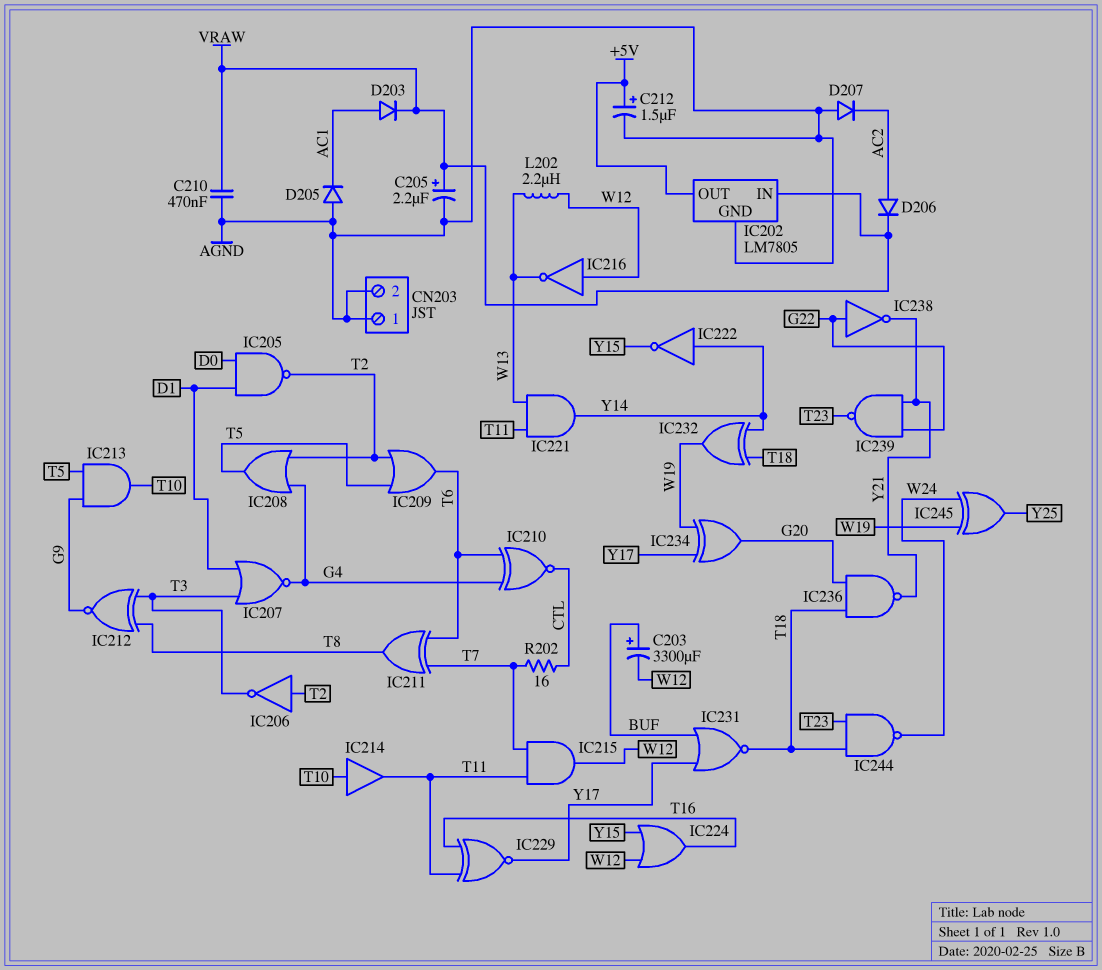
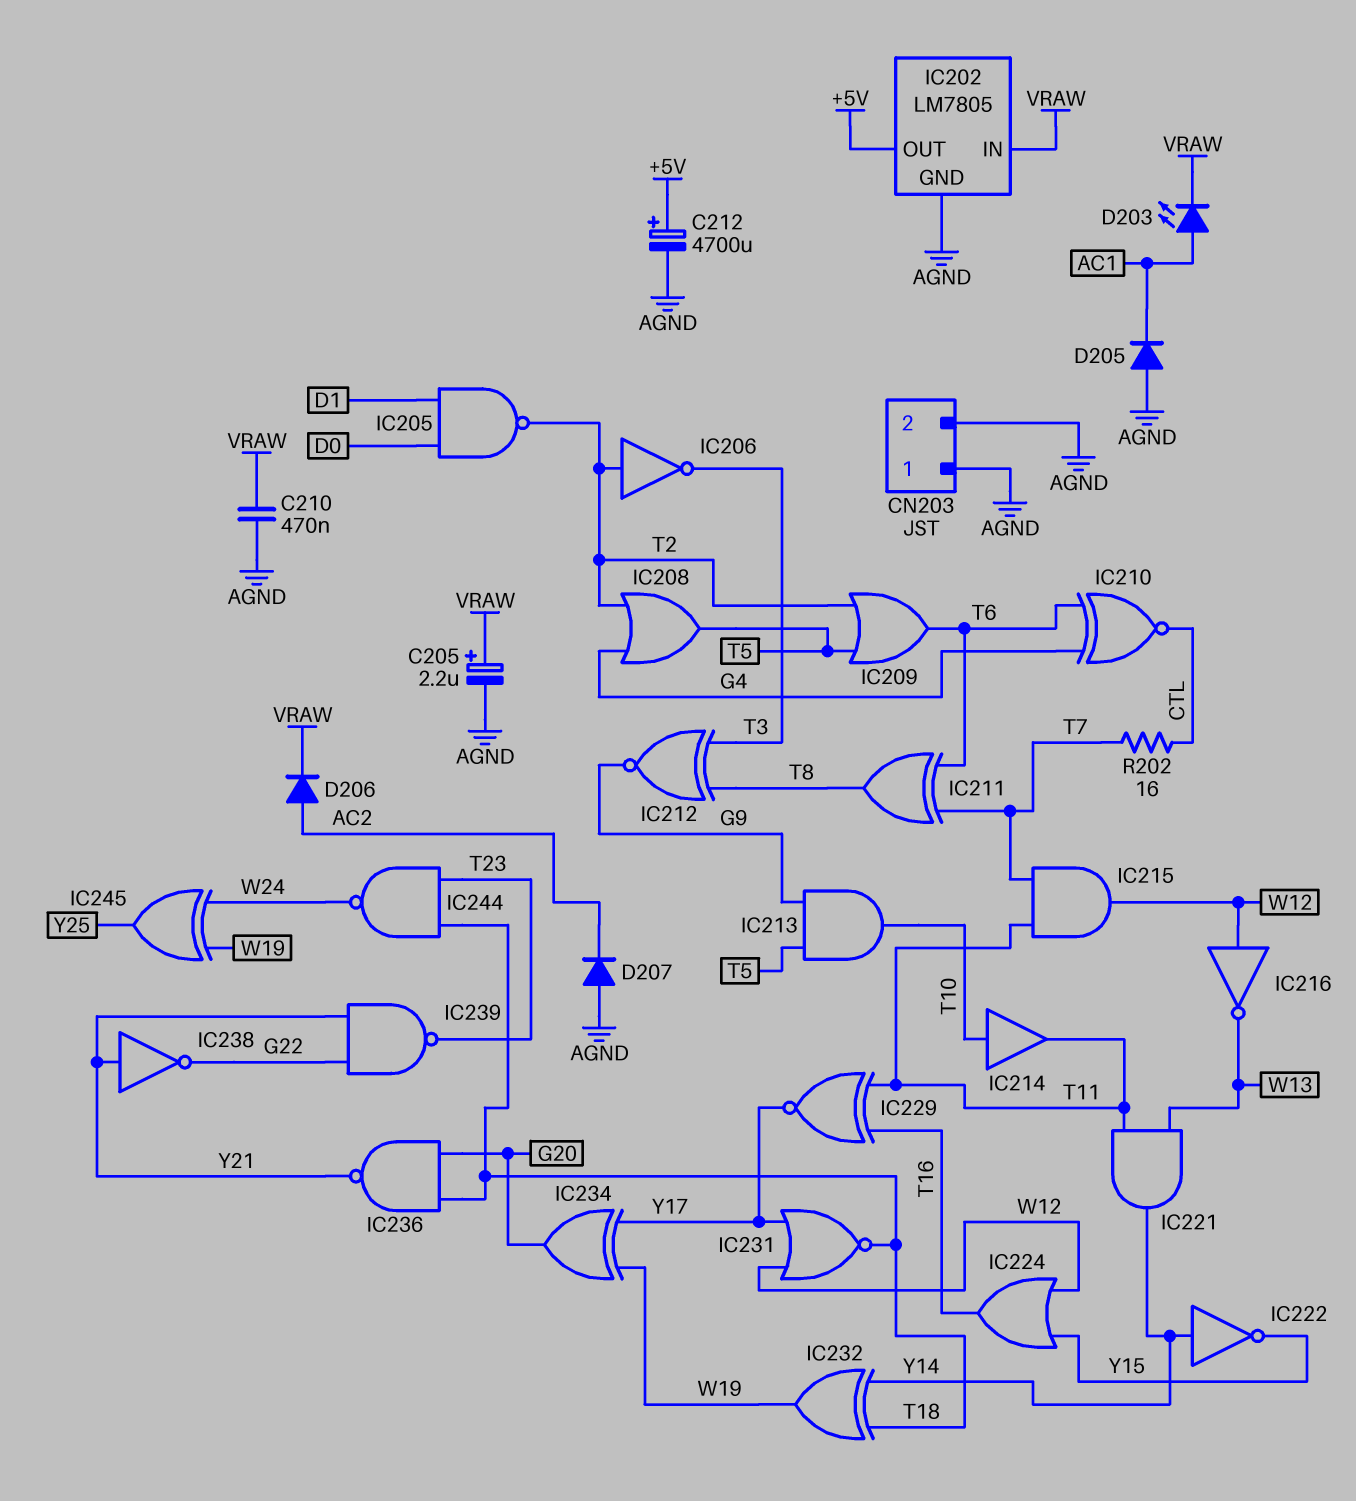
C203: 3300uF (plus BUF, minus W12) -> none
C212: 1.5uF (plus +5V, minus AGND) -> 4700uF (plus +5V, minus AGND)
D203: diode (A AC1, K VRAW) -> LED (A AC1, K VRAW)
IC207: NOR (in D1, in T3, out G4) -> none
IC231: NOR (in BUF, in Y17, out T18) -> NOR (in W12, in Y17, out T18)
IC238: NOT (in G22, out Y21) -> NOT (in Y21, out G22)
L202: 2.2uH (W12, W13) -> none

